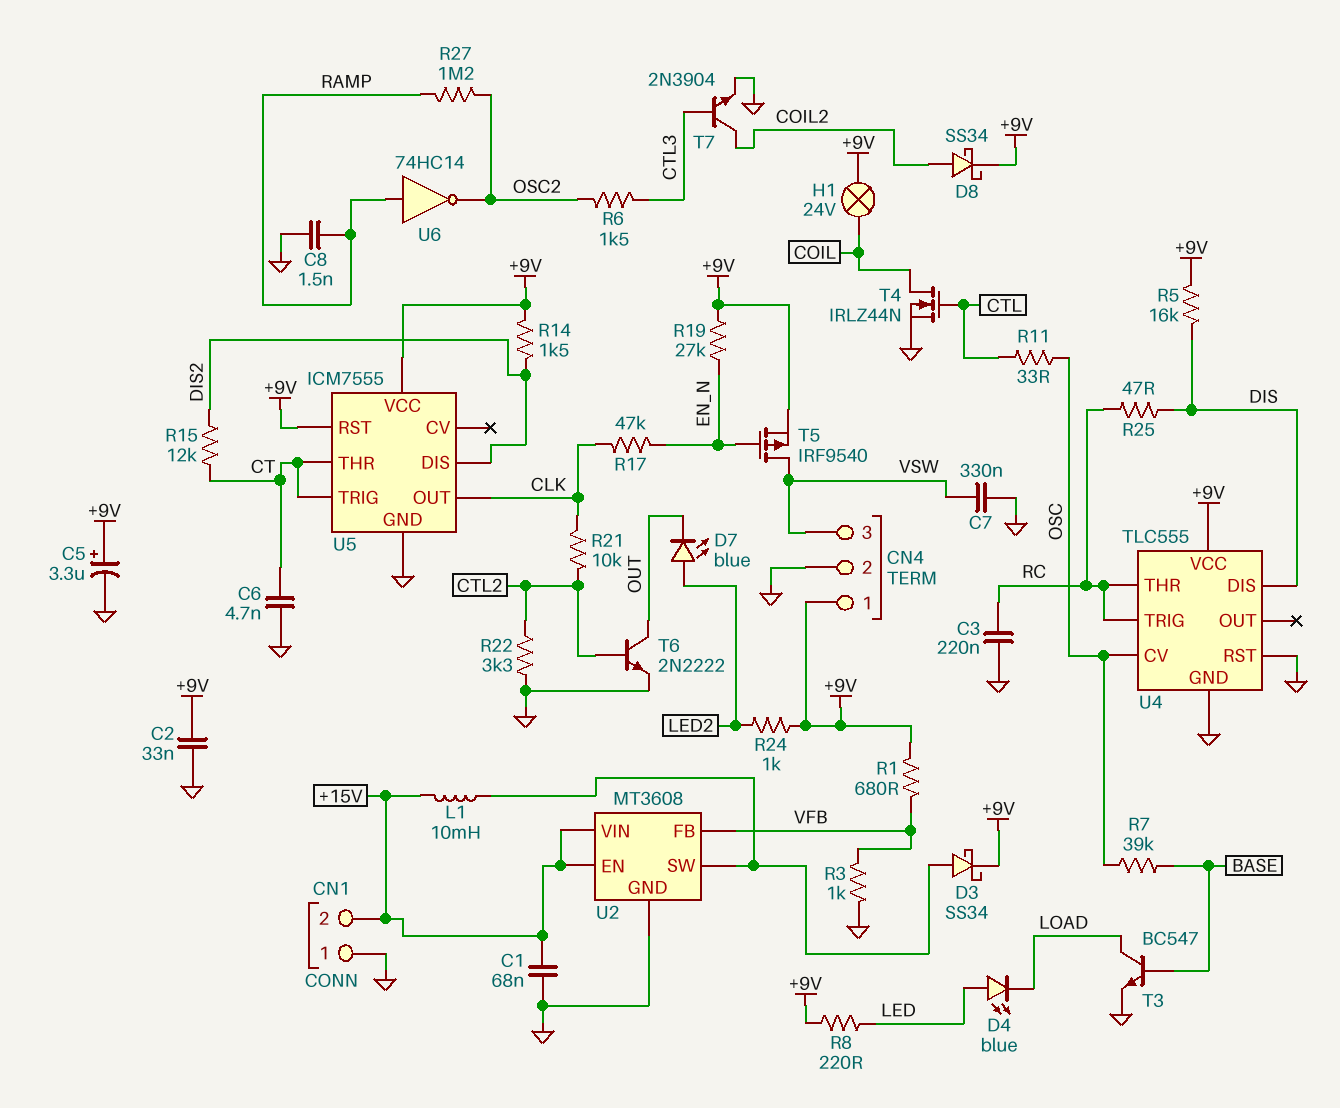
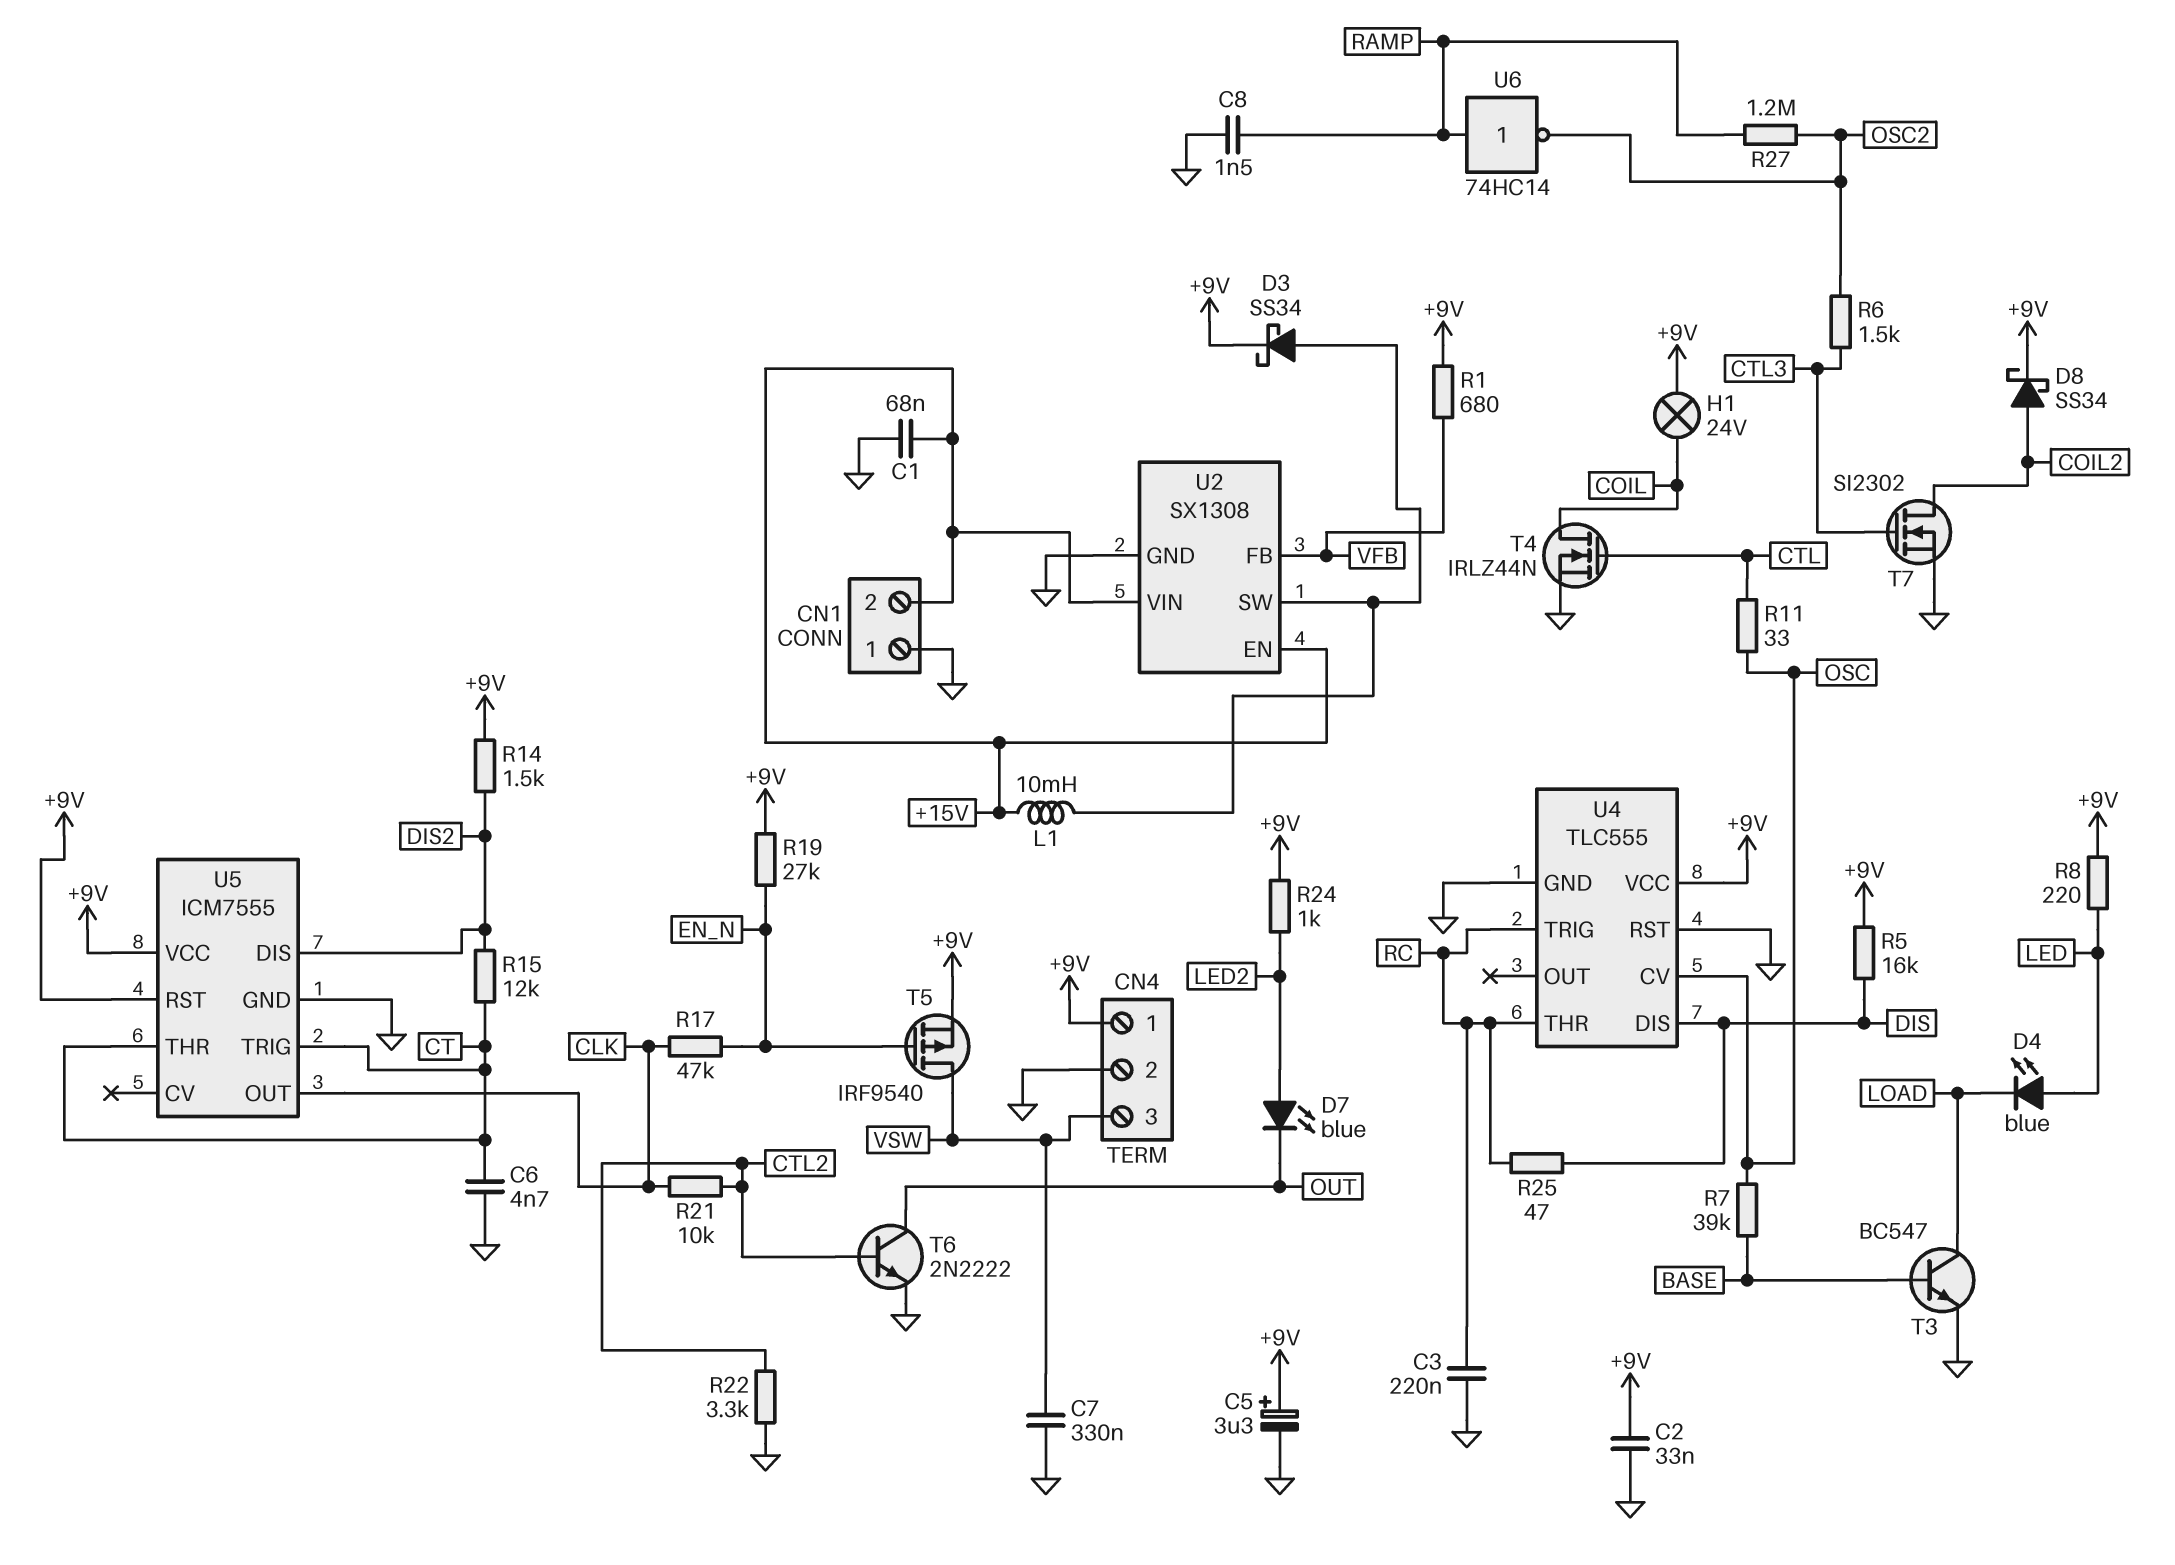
R3: 1k (GND, VFB) -> none
T7: NPN 2N3904 (B CTL3, C COIL2, E GND) -> NMOS SI2302 (G CTL3, D COIL2, S GND)
U2: MT3608 -> SX1308

